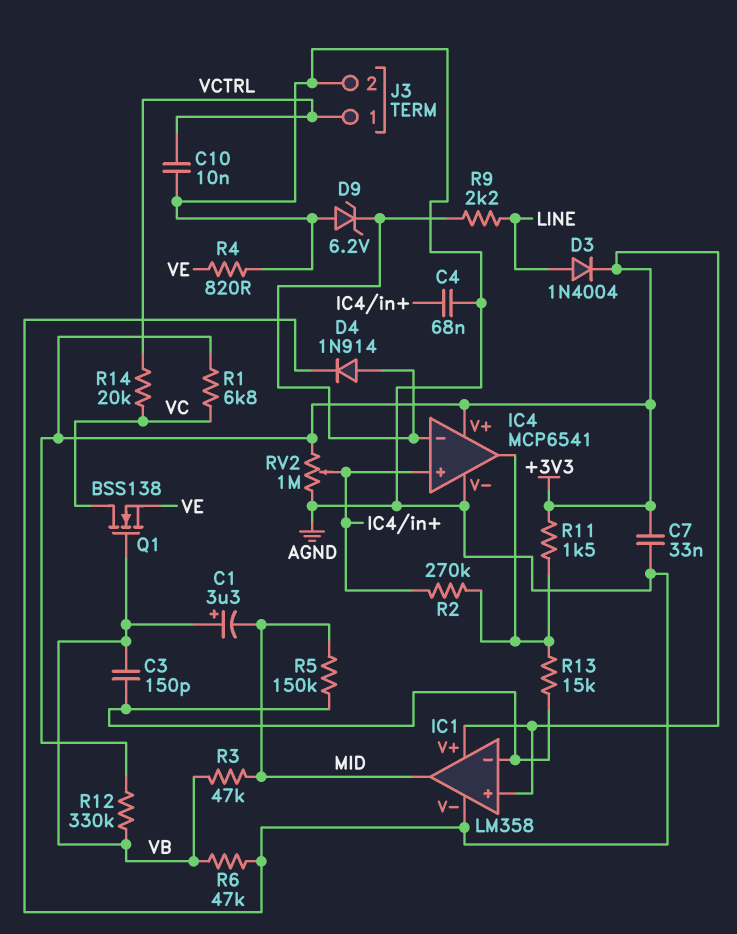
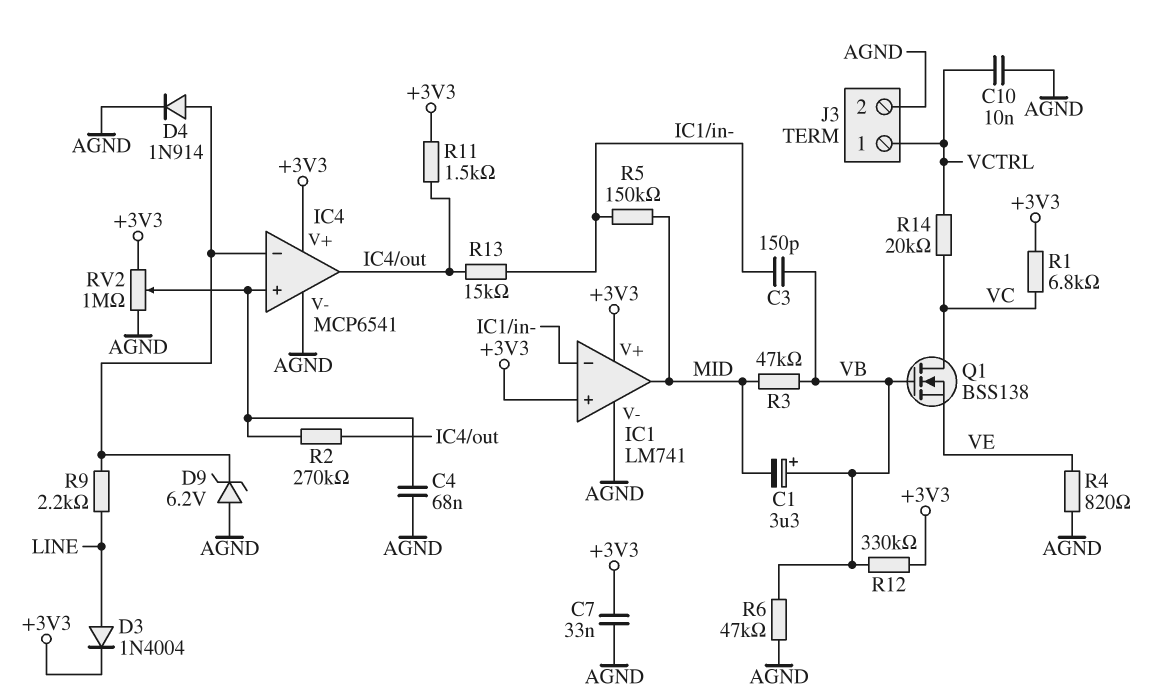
IC1: LM358 -> LM741

